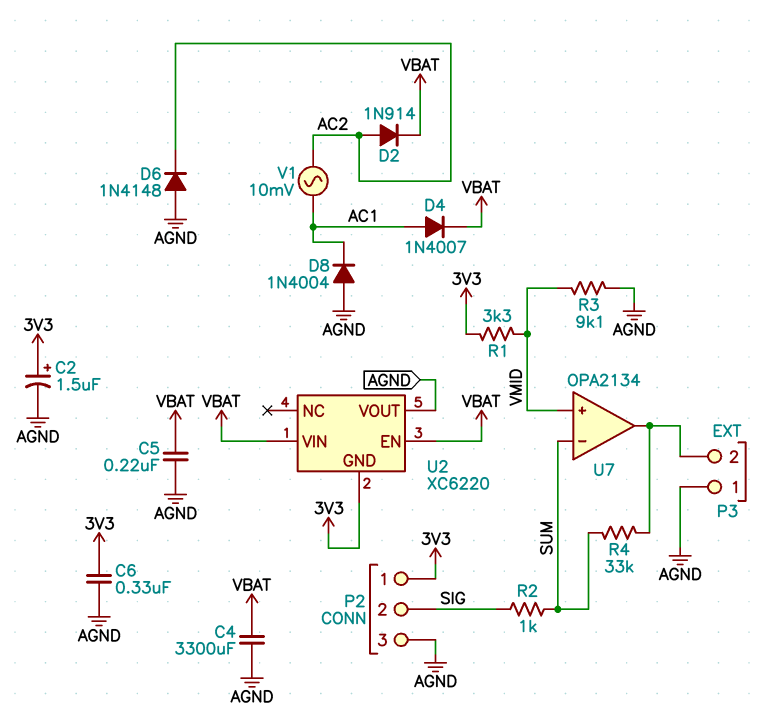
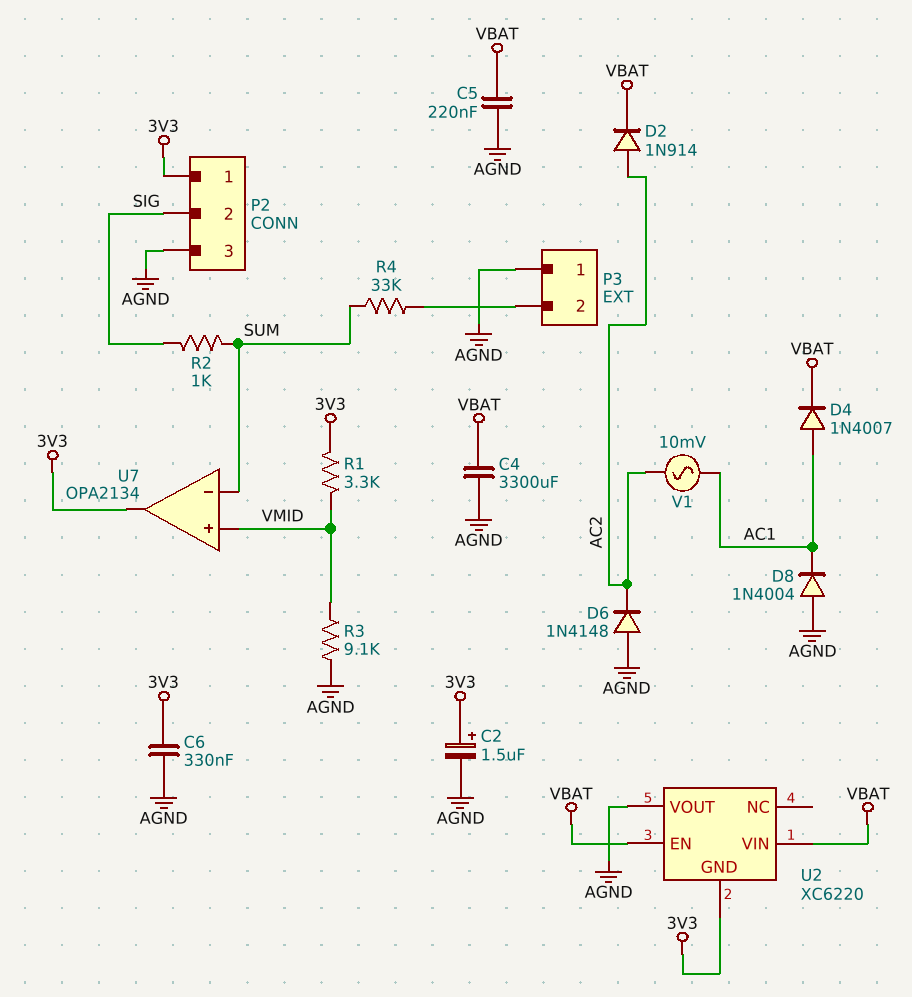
U7 pin out: P3/2 -> 3V3

